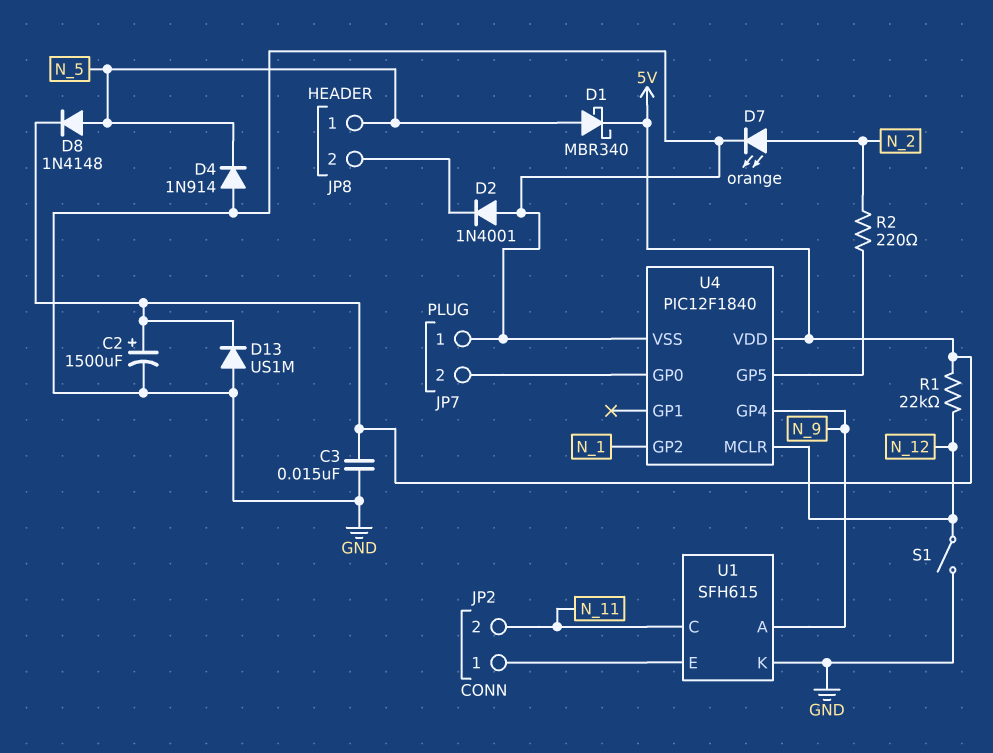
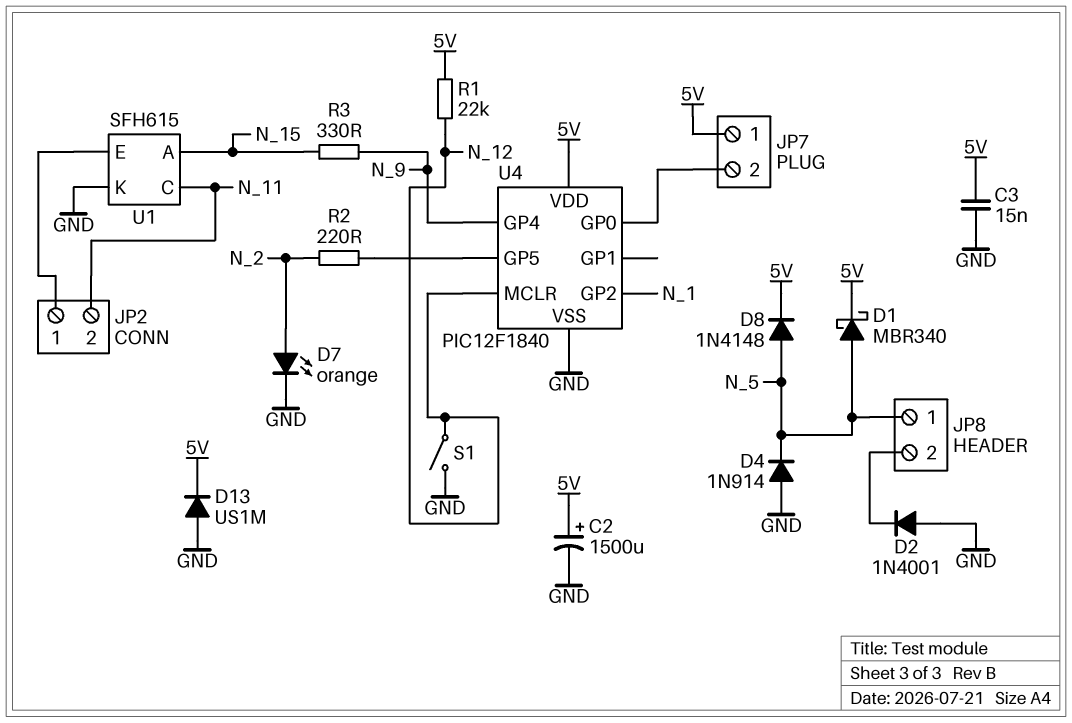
JP7 pin 1: GND -> 5V
R3: none -> 330 (N_9, N_15)
U1 pin A: N_9 -> N_15

